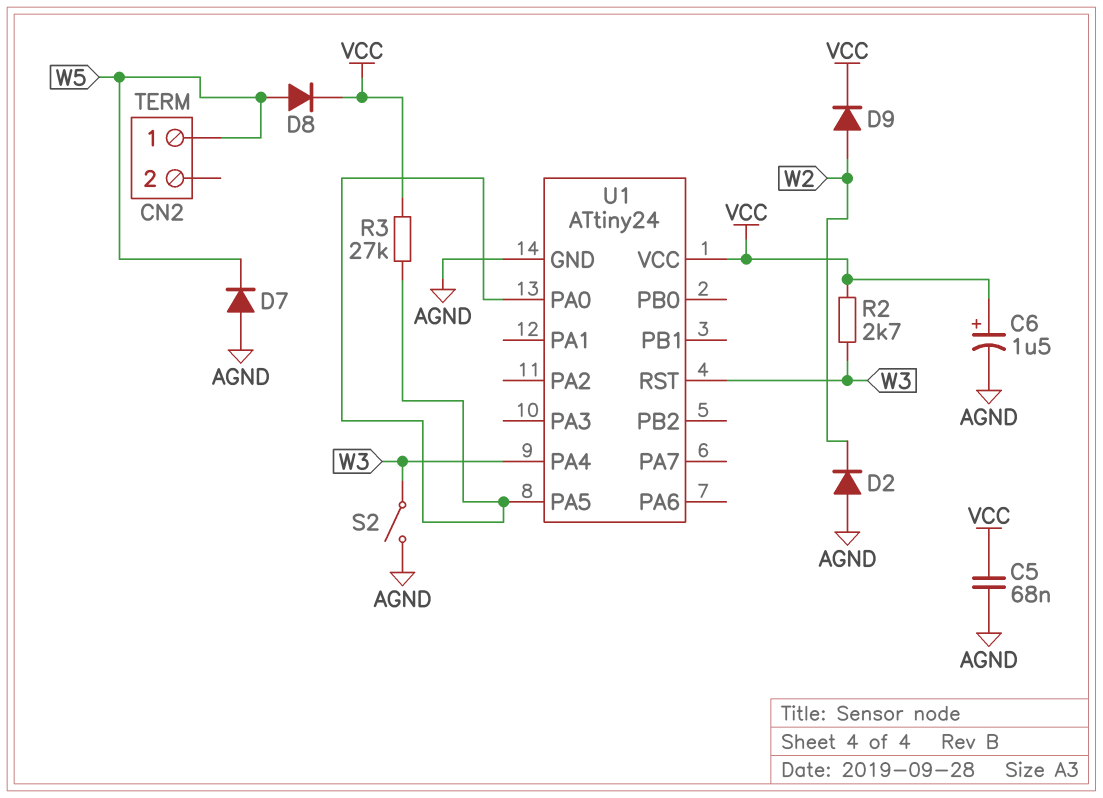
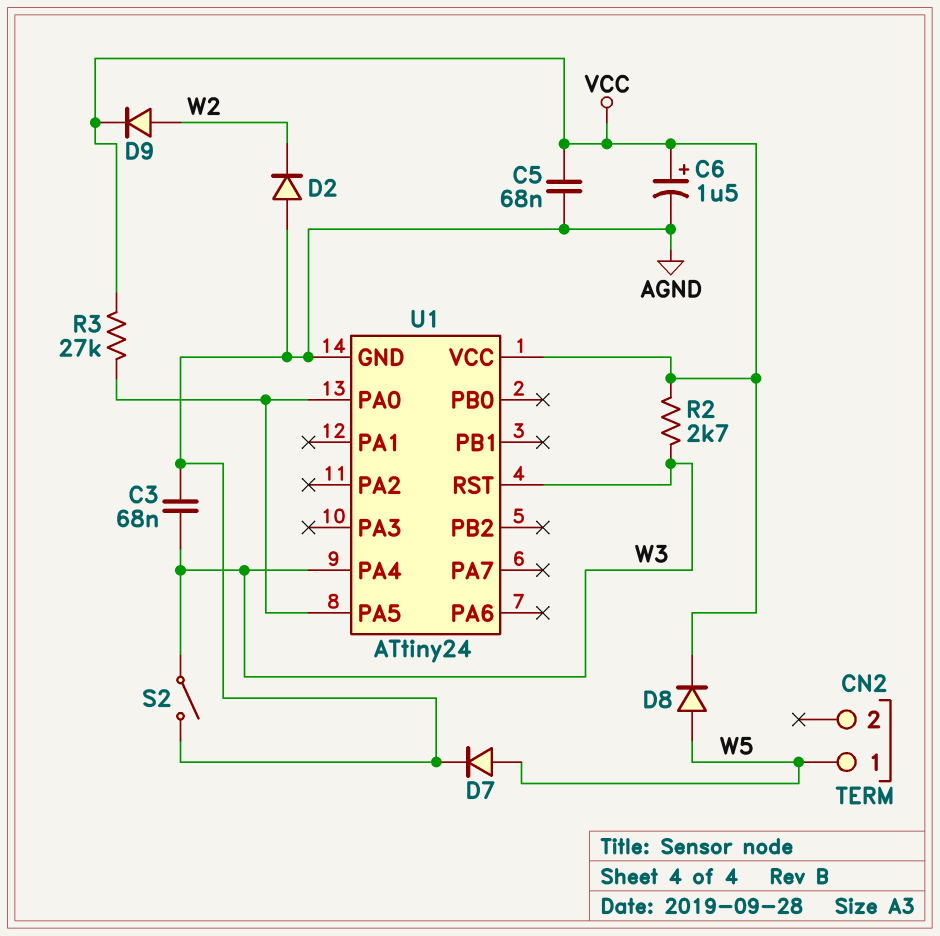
C3: none -> 68nF (AGND, W3)
D7: diode (A AGND, K W5) -> diode (A W5, K AGND)

